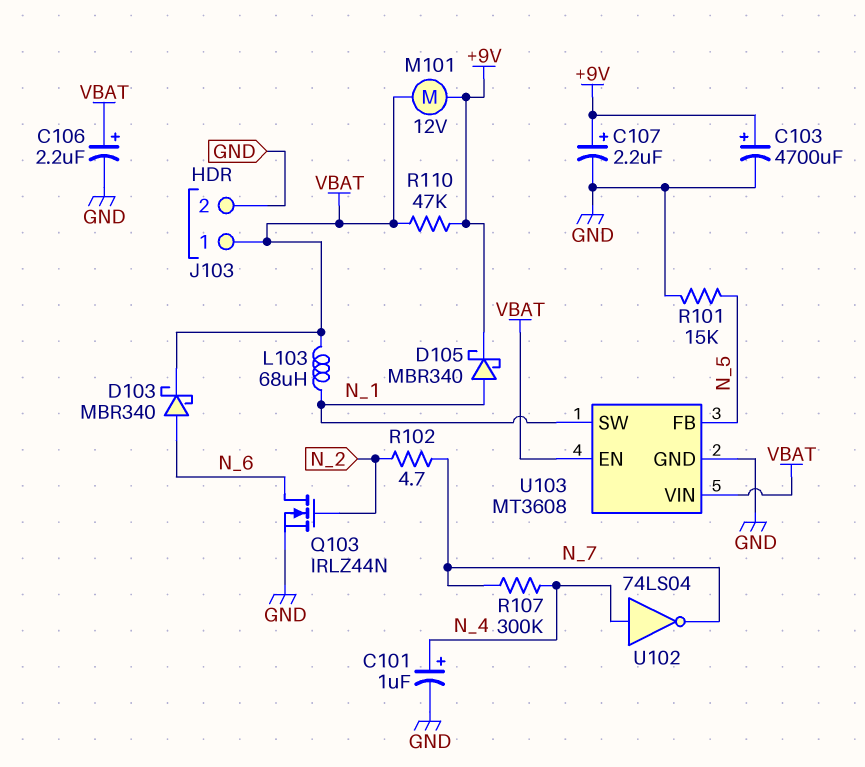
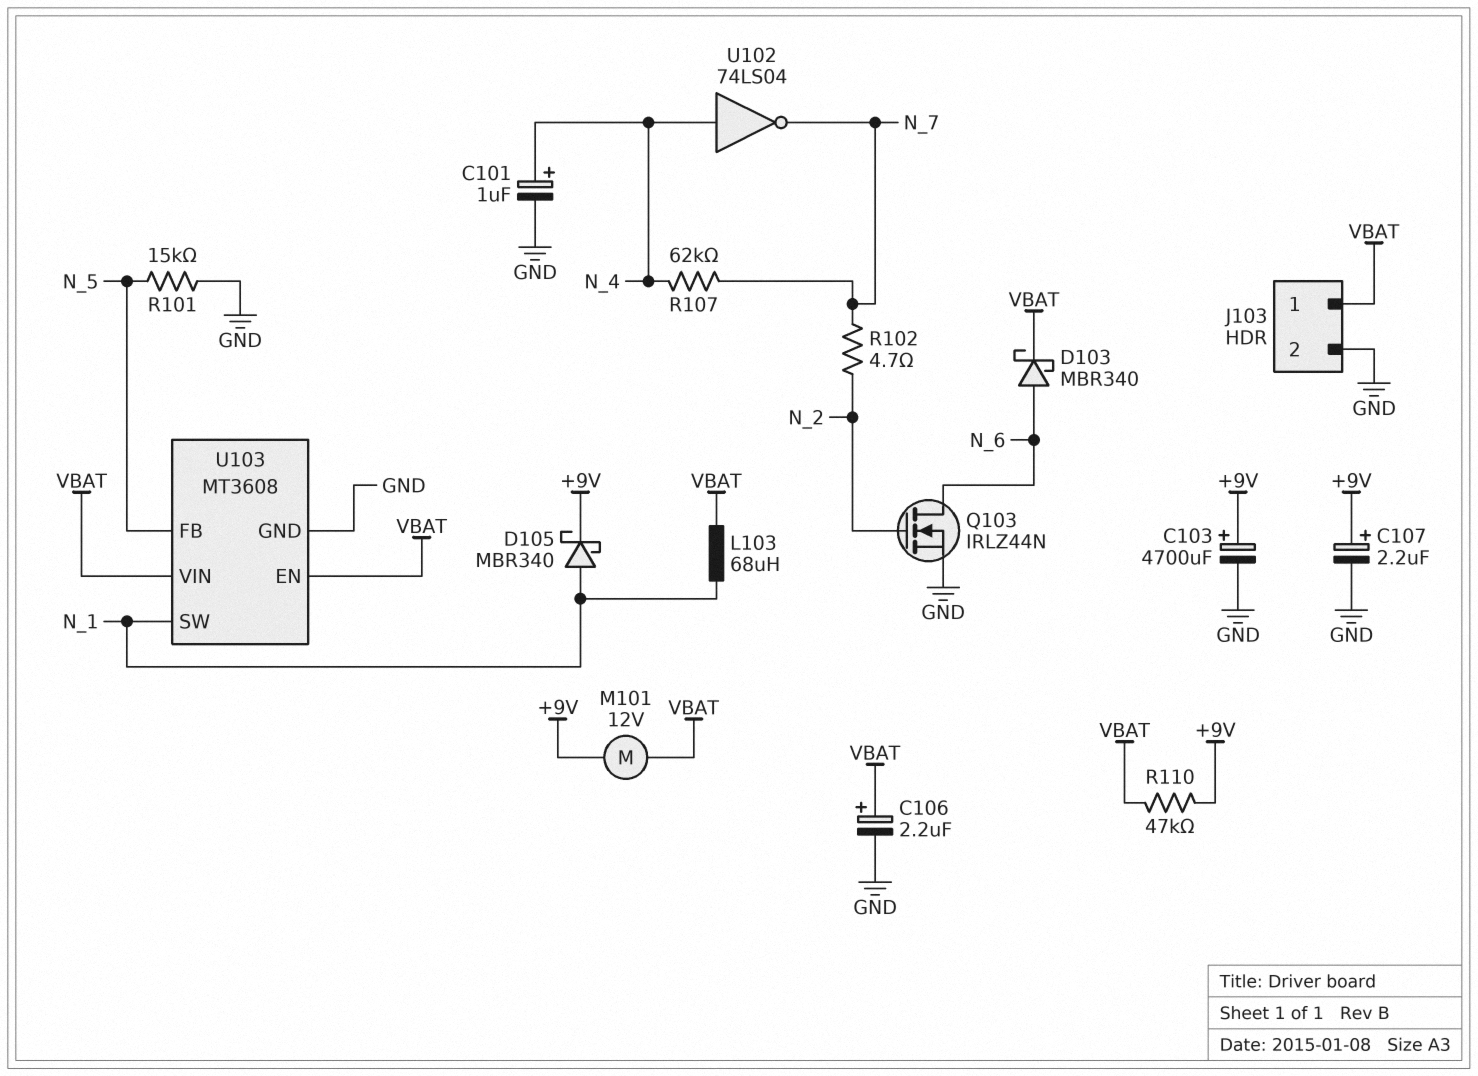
R107: 300k (N_4, N_7) -> 62k (N_4, N_7)

